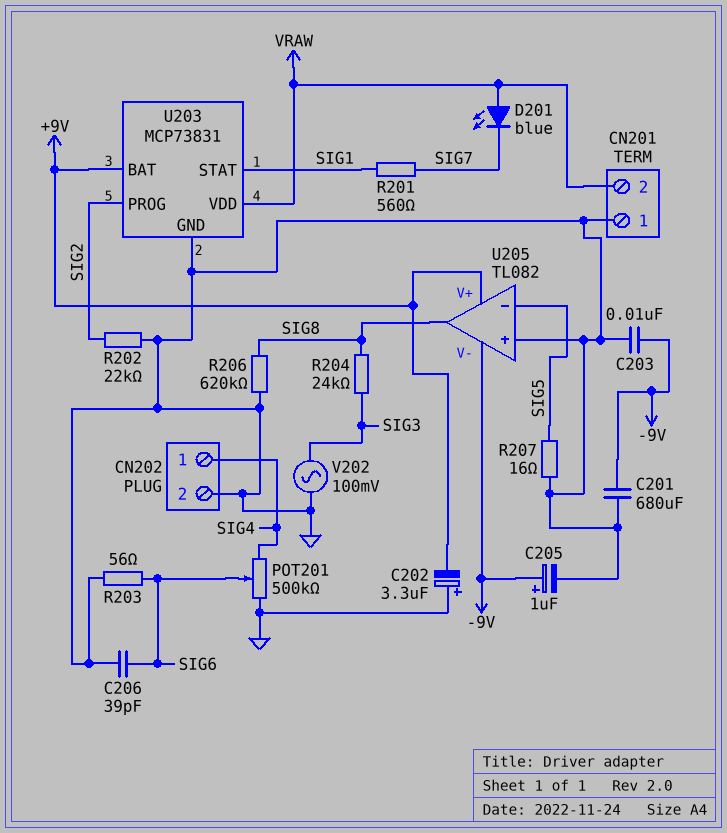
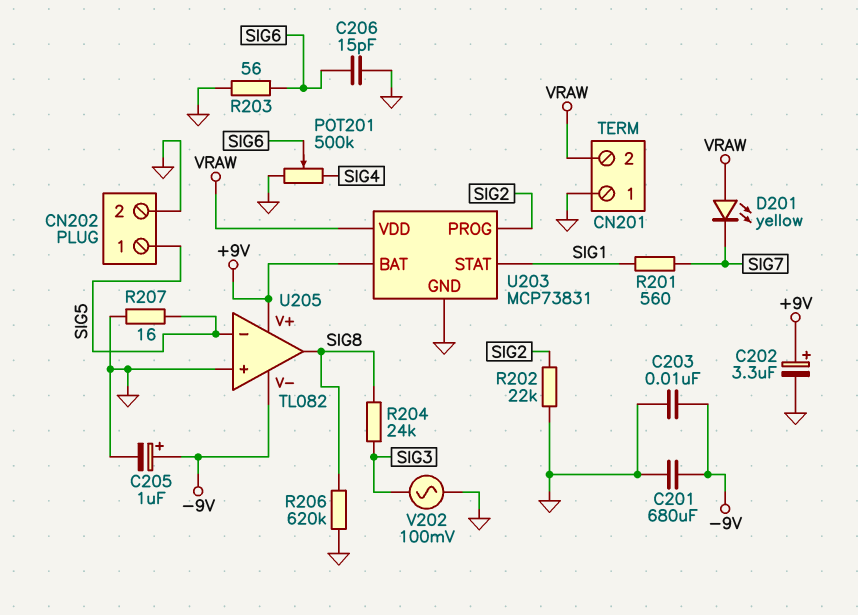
C202: 3.3uF (plus GND, minus +9V) -> 3.3uF (plus +9V, minus GND)
C206: 39pF (GND, SIG6) -> 15pF (GND, SIG6)
CN202 pin 1: SIG4 -> SIG5
D201: LED blue (A VRAW, K SIG7) -> LED yellow (A VRAW, K SIG7)

